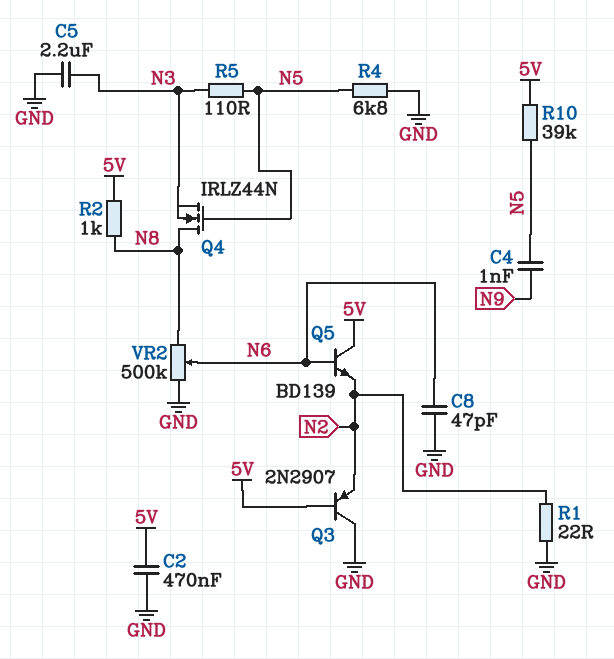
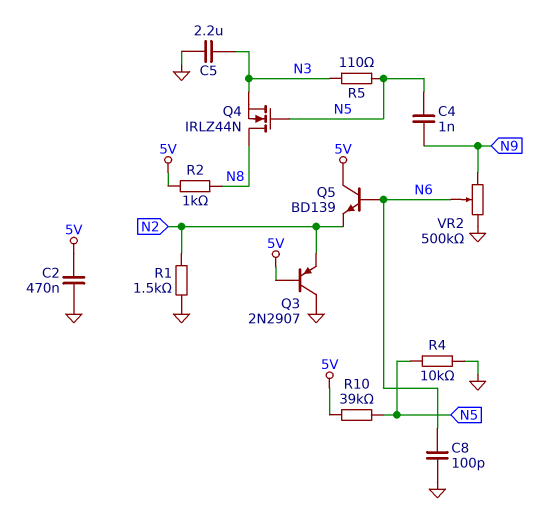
C8: 47pF (GND, N6) -> 100pF (GND, N6)
R1: 22 (GND, N2) -> 1.5k (GND, N2)
R4: 6.8k (GND, N5) -> 10k (GND, N5)
VR2: 500k (GND, N8, wiper N6) -> 500k (GND, N9, wiper N6)

